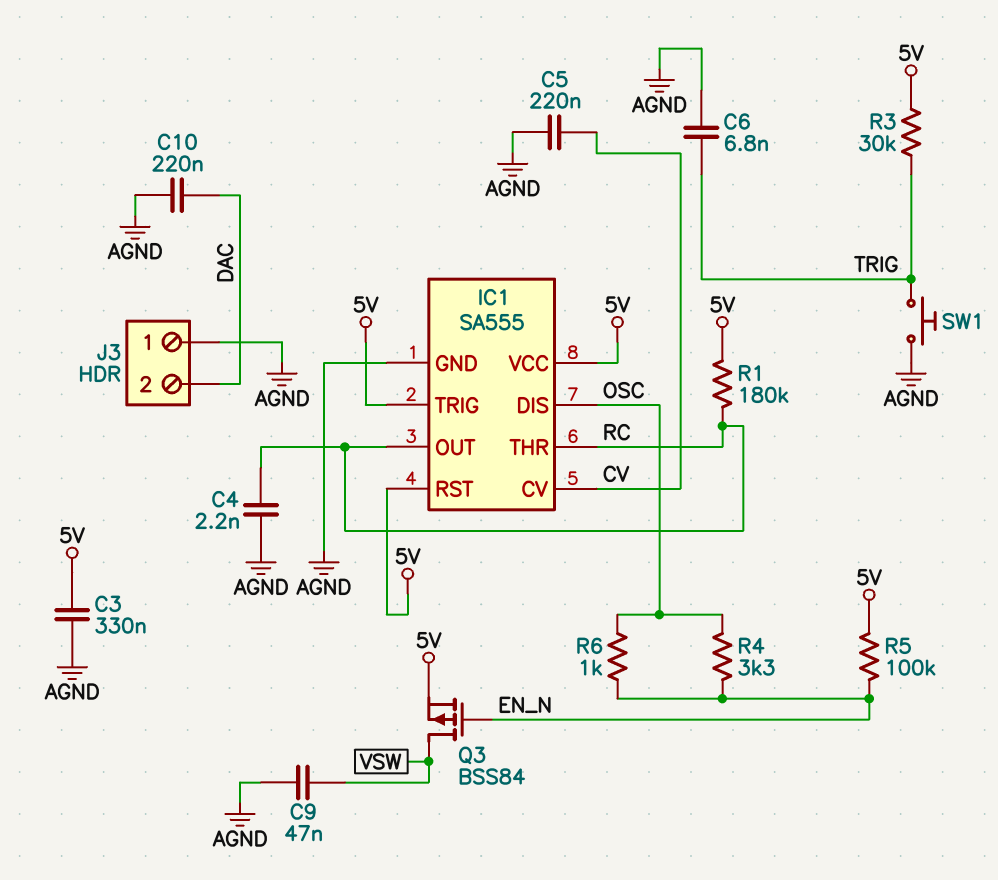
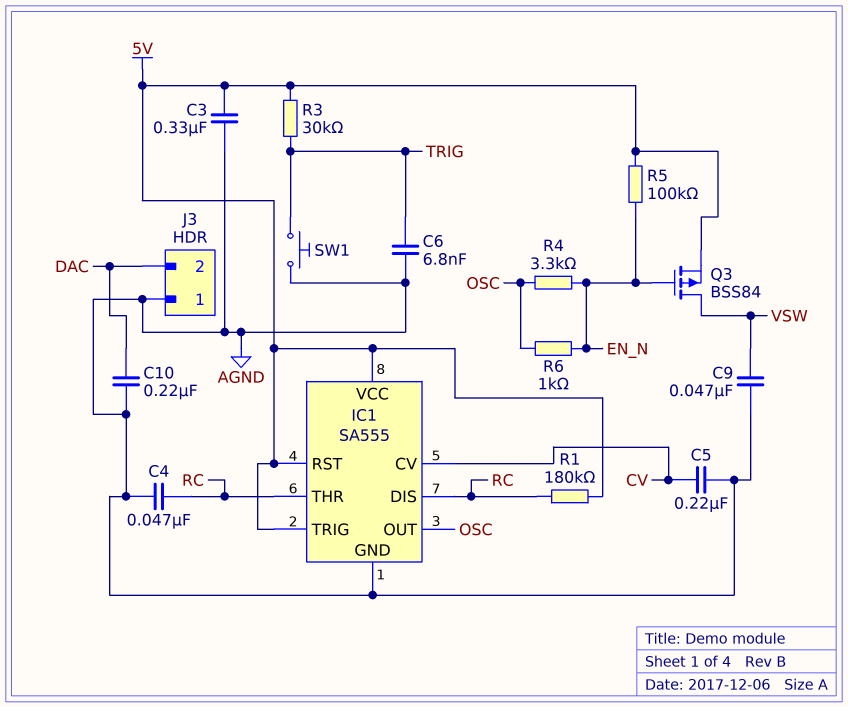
C4: 2.2nF (AGND, RC) -> 47nF (AGND, RC)
IC1 pin DIS: OSC -> RC
IC1 pin OUT: RC -> OSC

